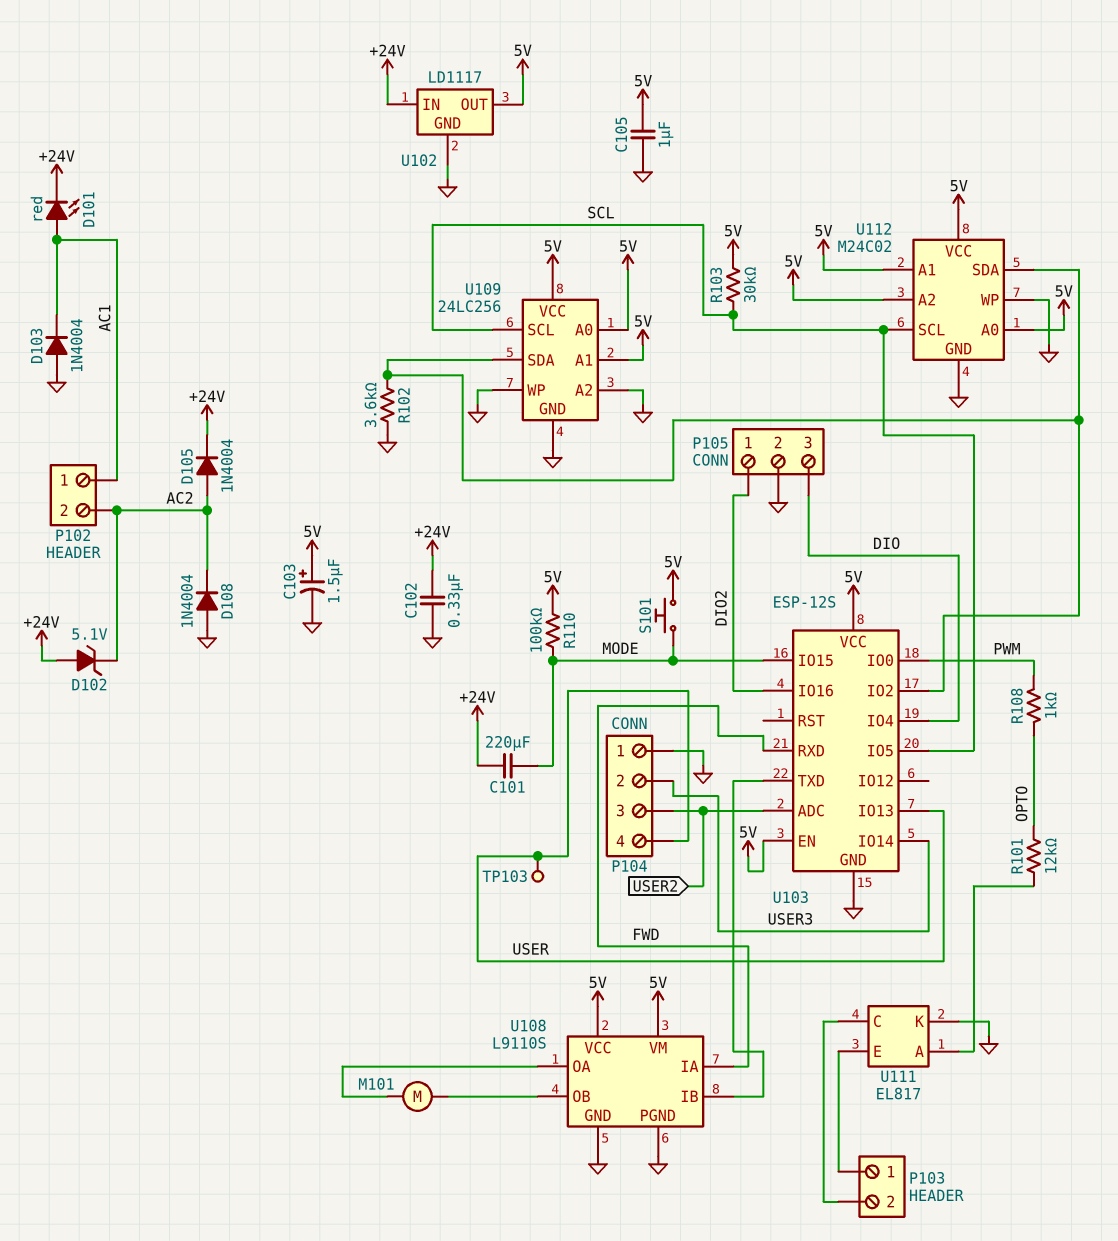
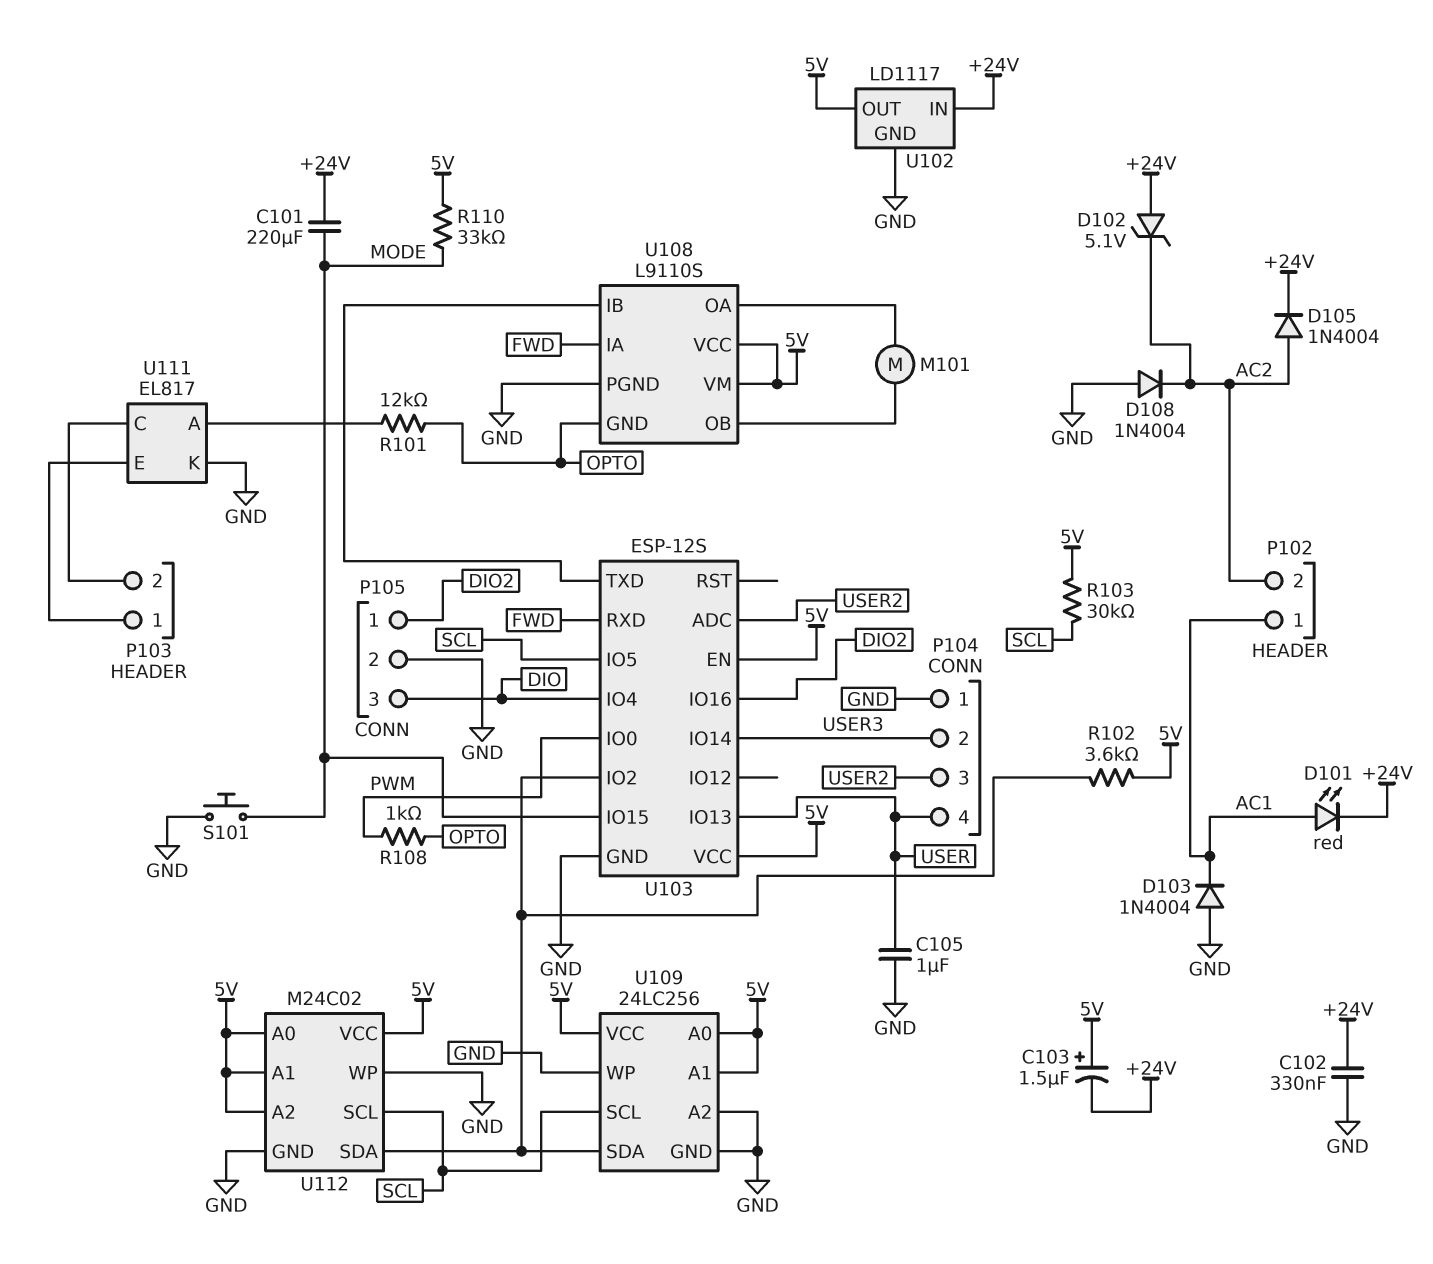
C103: 1.5uF (plus 5V, minus GND) -> 1.5uF (plus 5V, minus +24V)
C105: 1uF (5V, GND) -> 1uF (GND, USER)
R102: 3.6k (GND, U103/IO2) -> 3.6k (5V, U103/IO2)
R110: 100k (5V, MODE) -> 33k (5V, MODE)
S101: button (5V, MODE) -> button (GND, MODE)
TP103: test point (USER) -> none
U108 pin GND: GND -> OPTO

